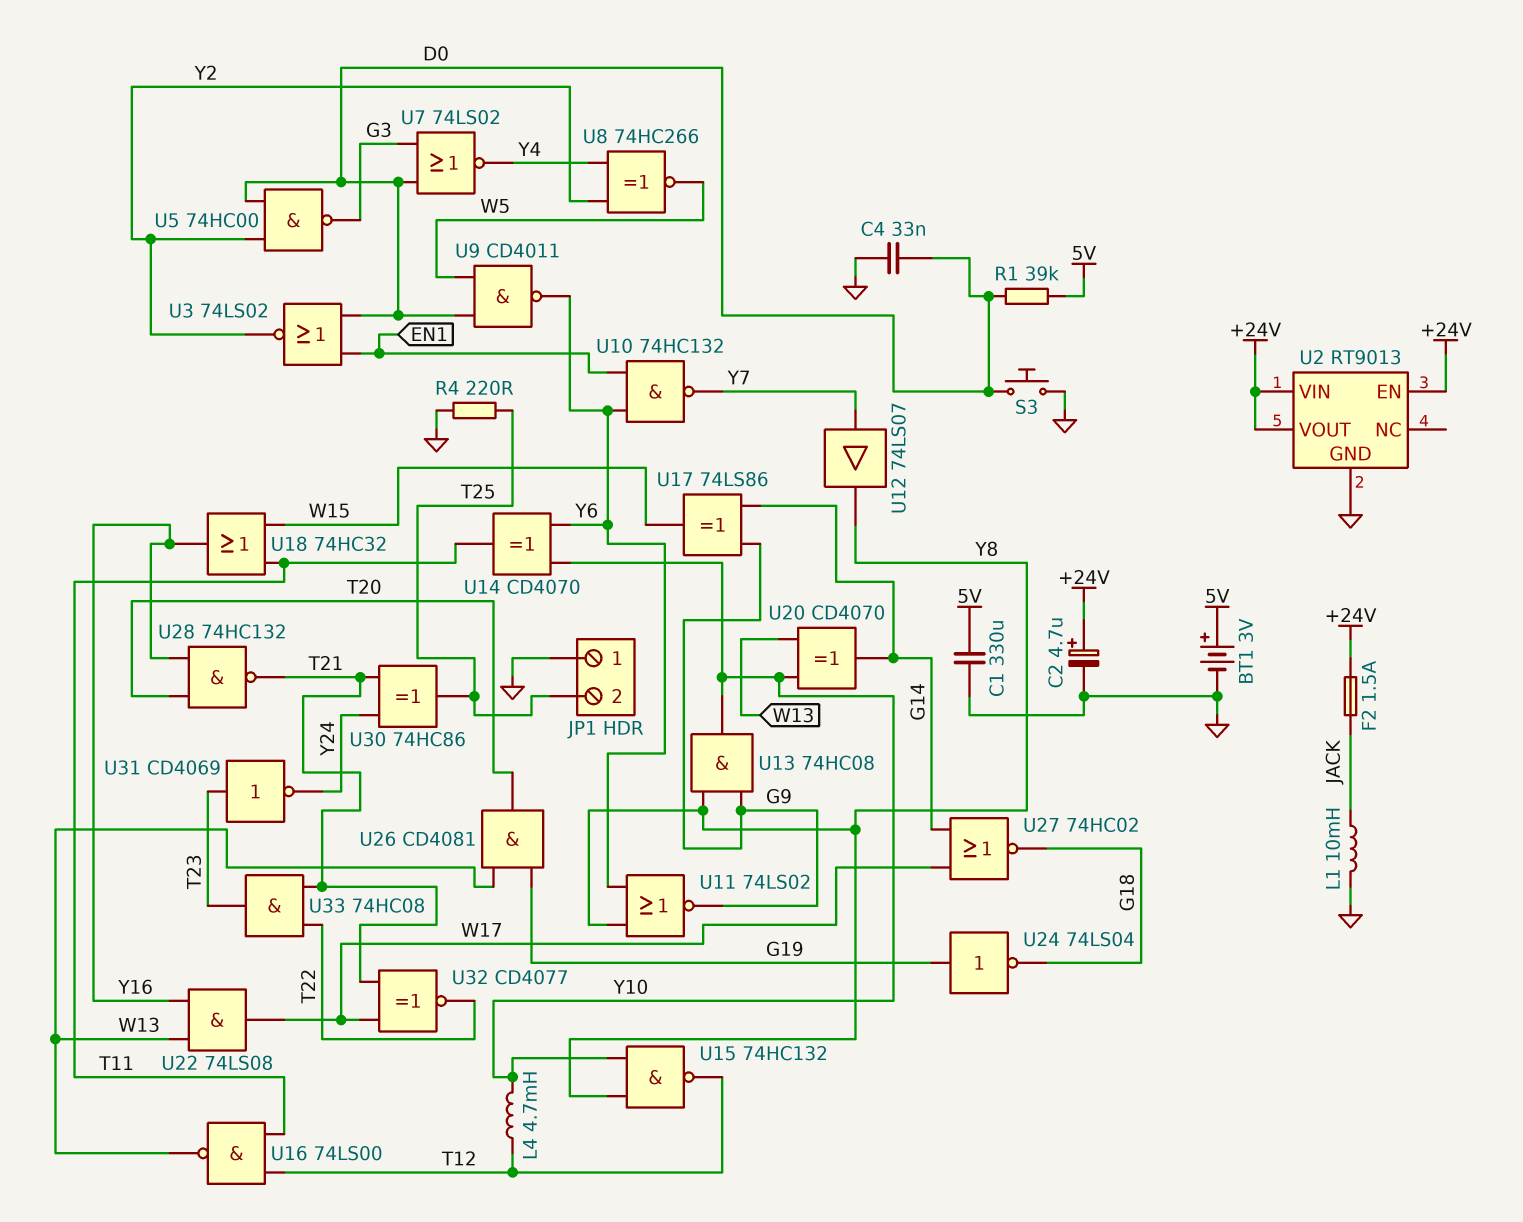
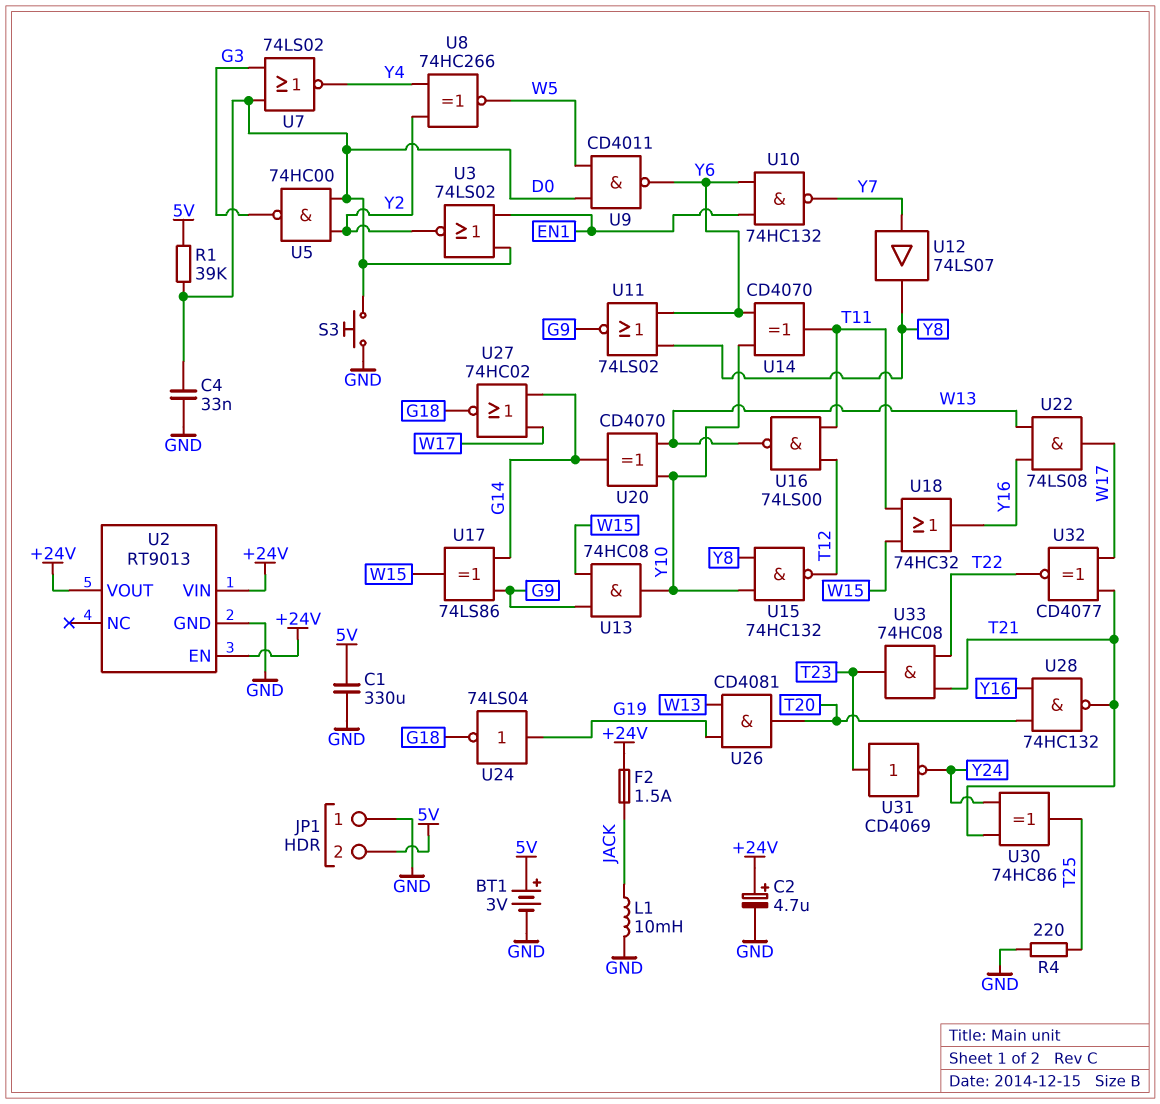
JP1 pin 2: T25 -> 5V
L4: 4.7mH (T12, Y10) -> none
U13: AND 74HC08 (in G9, in Y8, out Y10) -> AND 74HC08 (in G9, in W15, out Y10)

